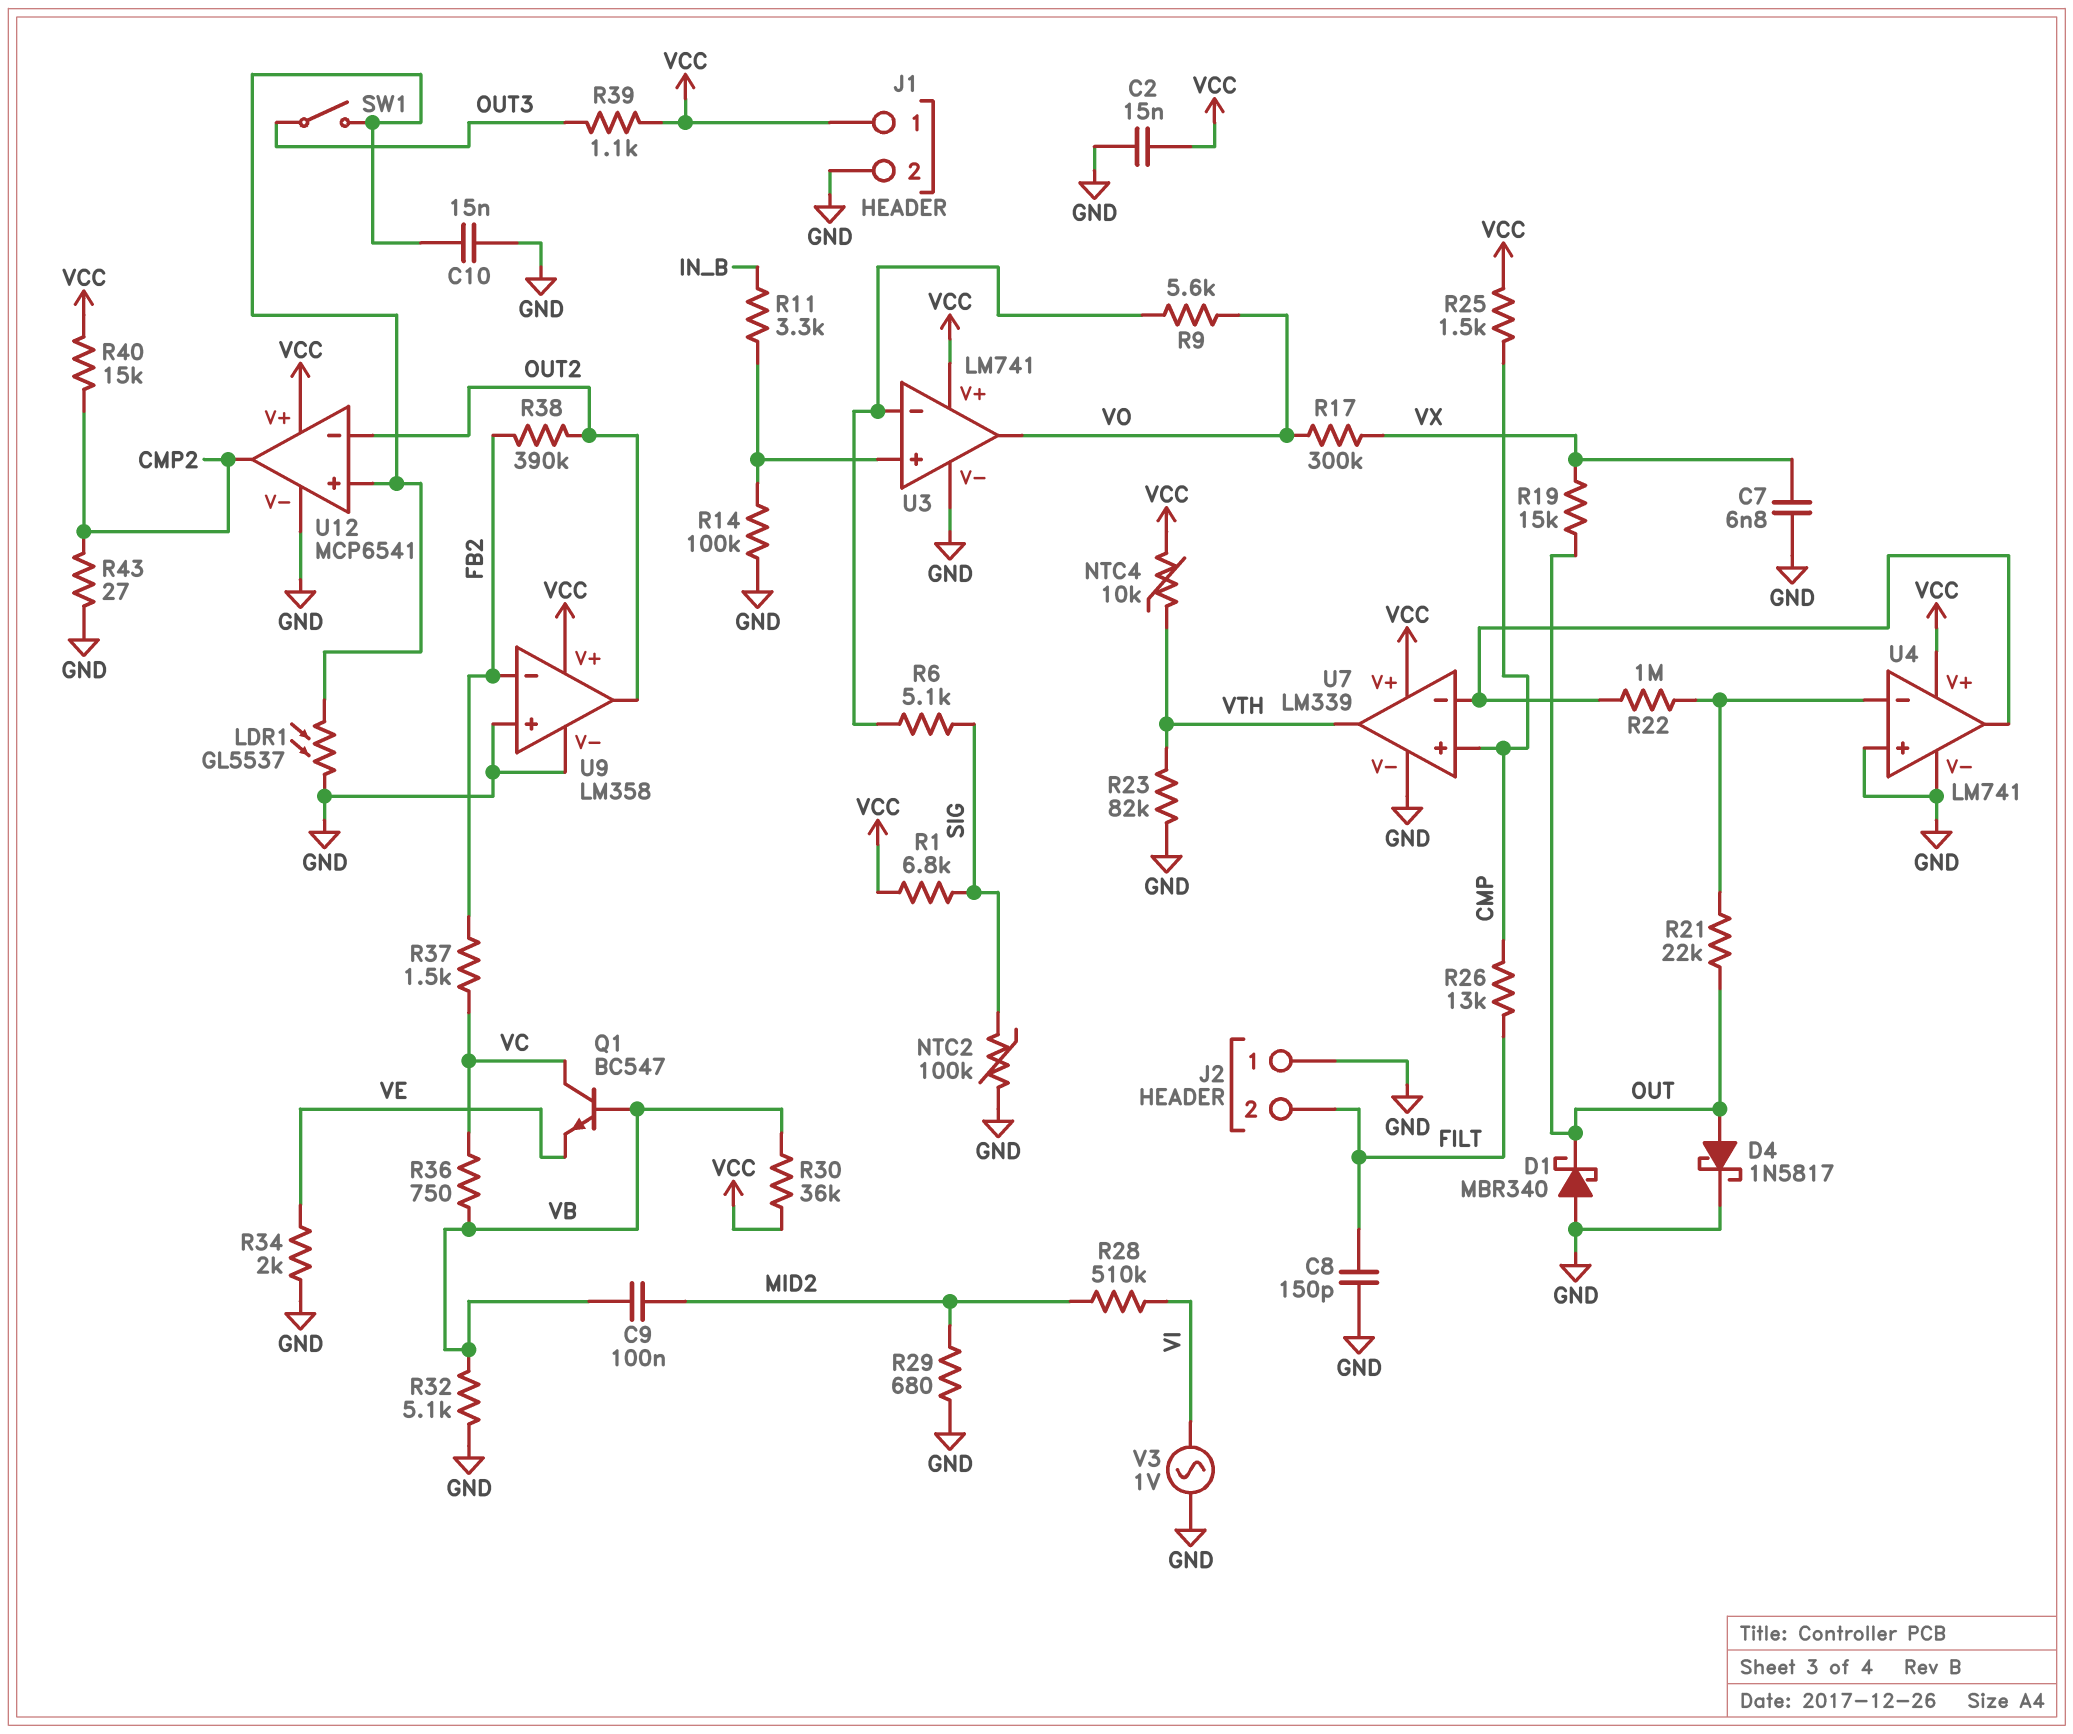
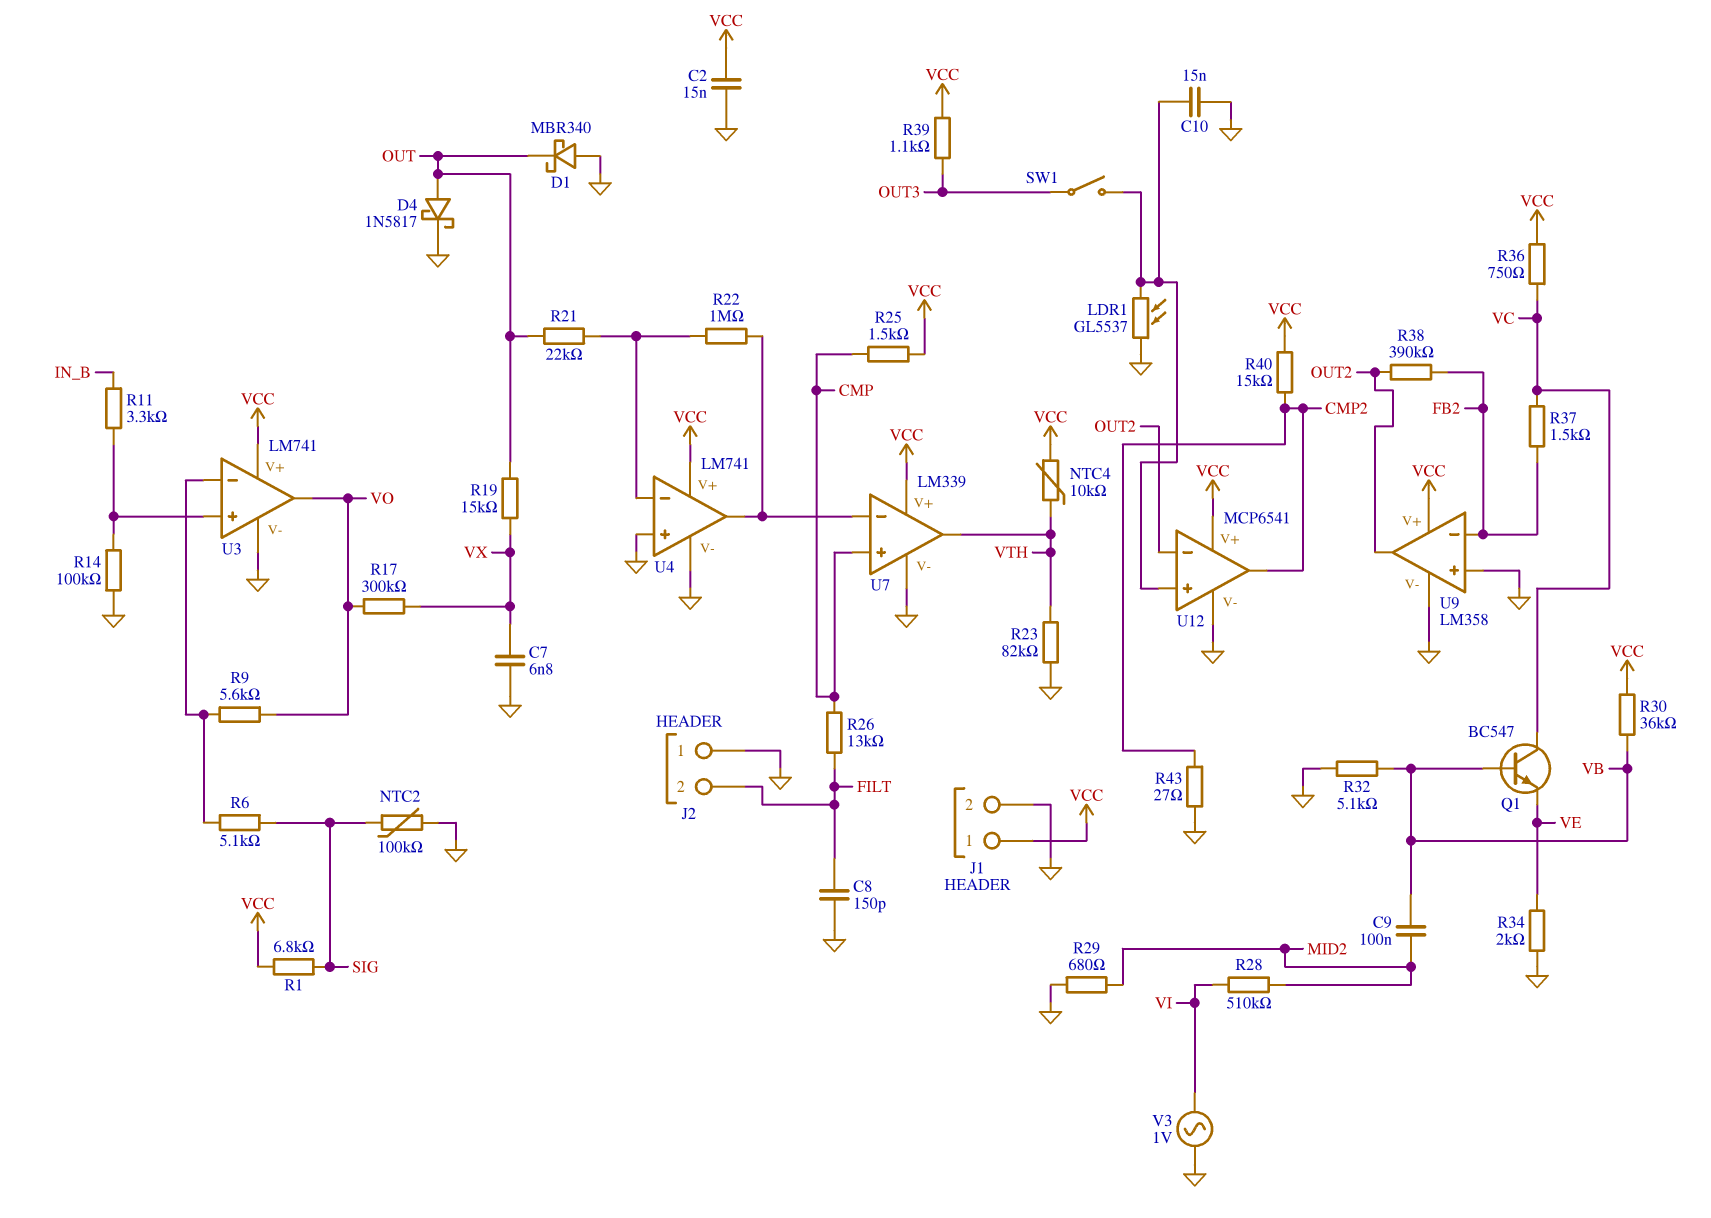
R36: 750 (VB, VC) -> 750 (VC, VCC)

